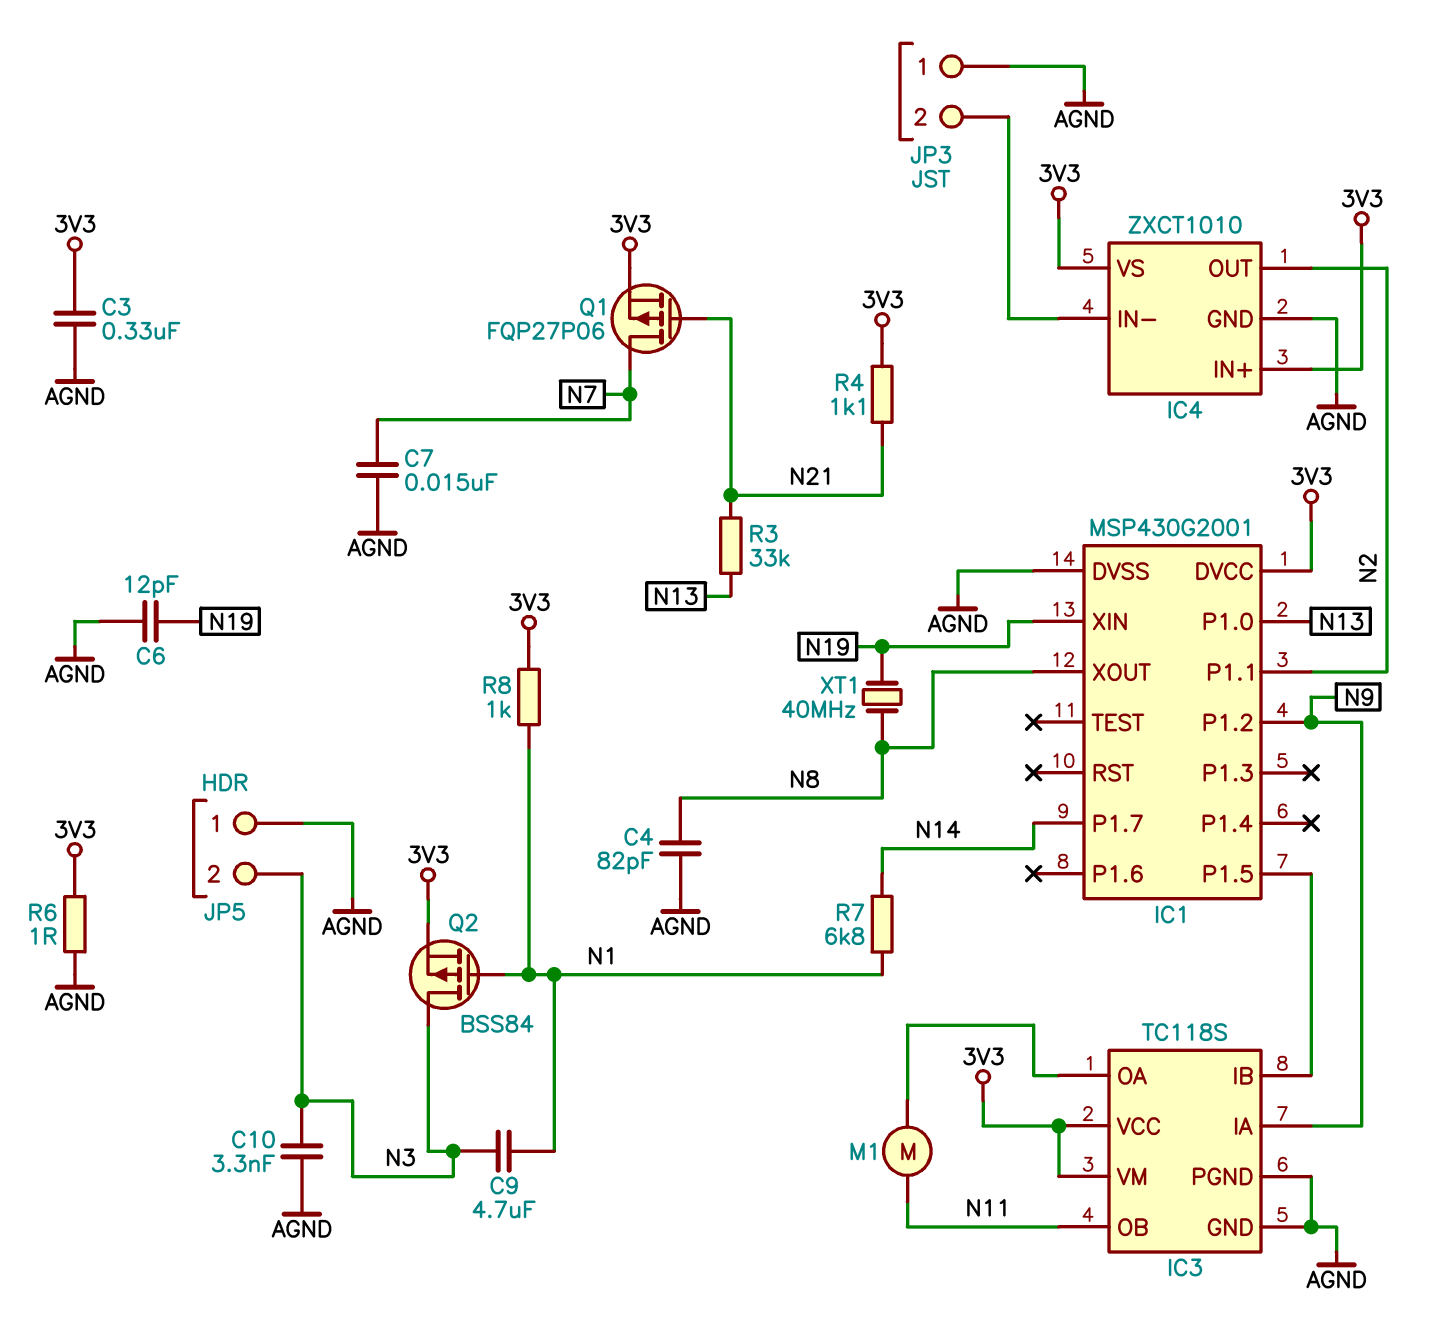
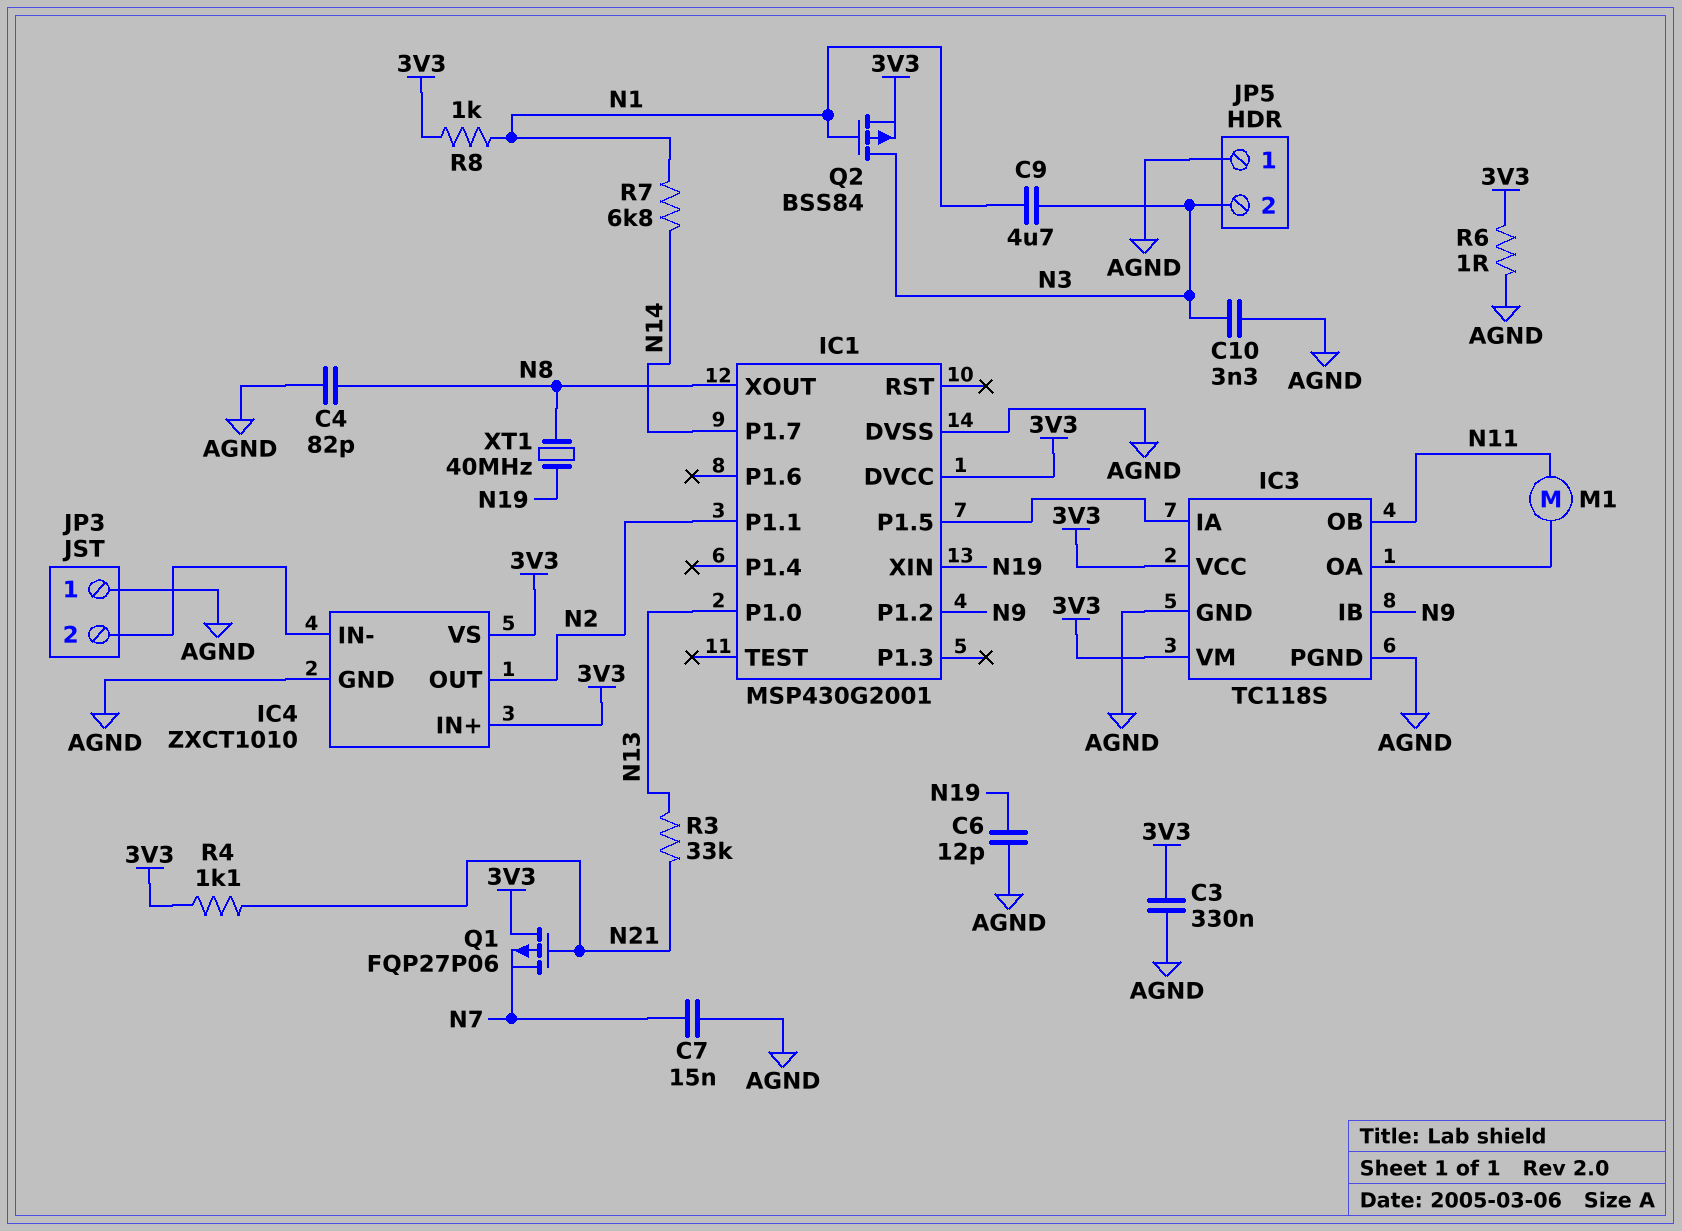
IC3 pin IA: N9 -> IC1/P1.5
IC3 pin IB: IC1/P1.5 -> N9
Q1: PMOS FQP27P06 (G N21, D N7, S 3V3) -> PMOS FQP27P06 (G N21, D 3V3, S N7)

